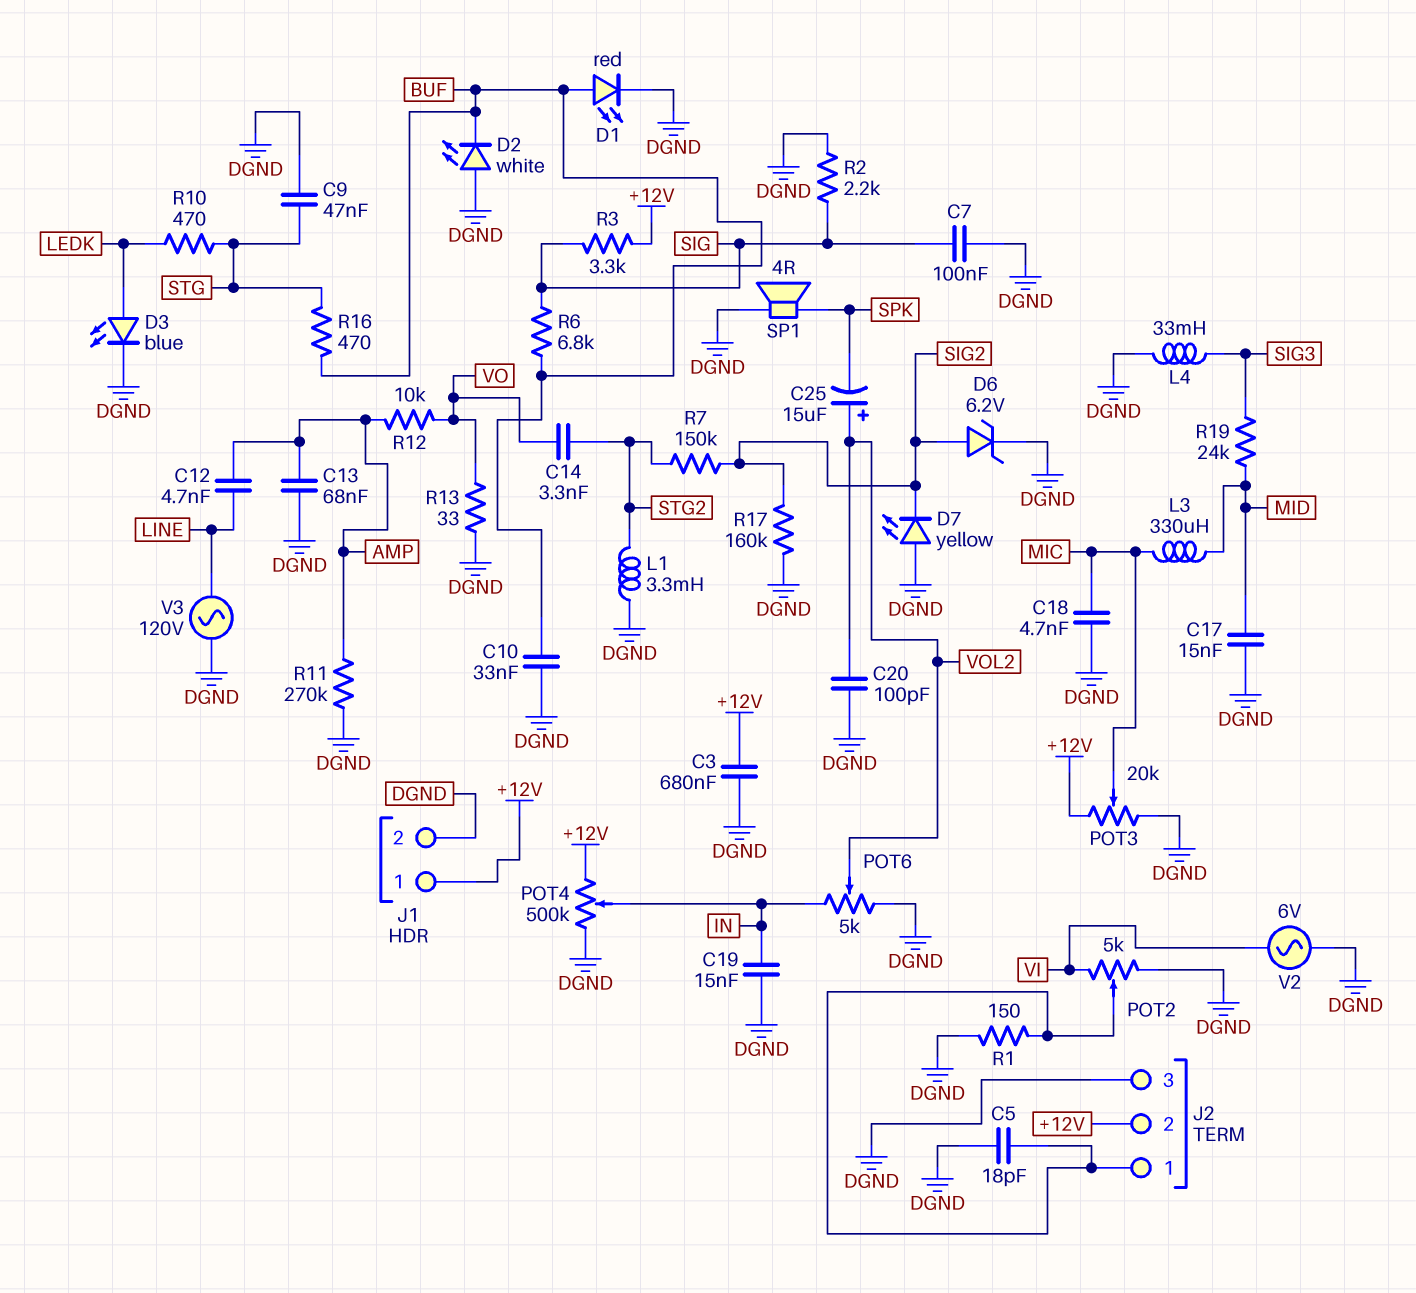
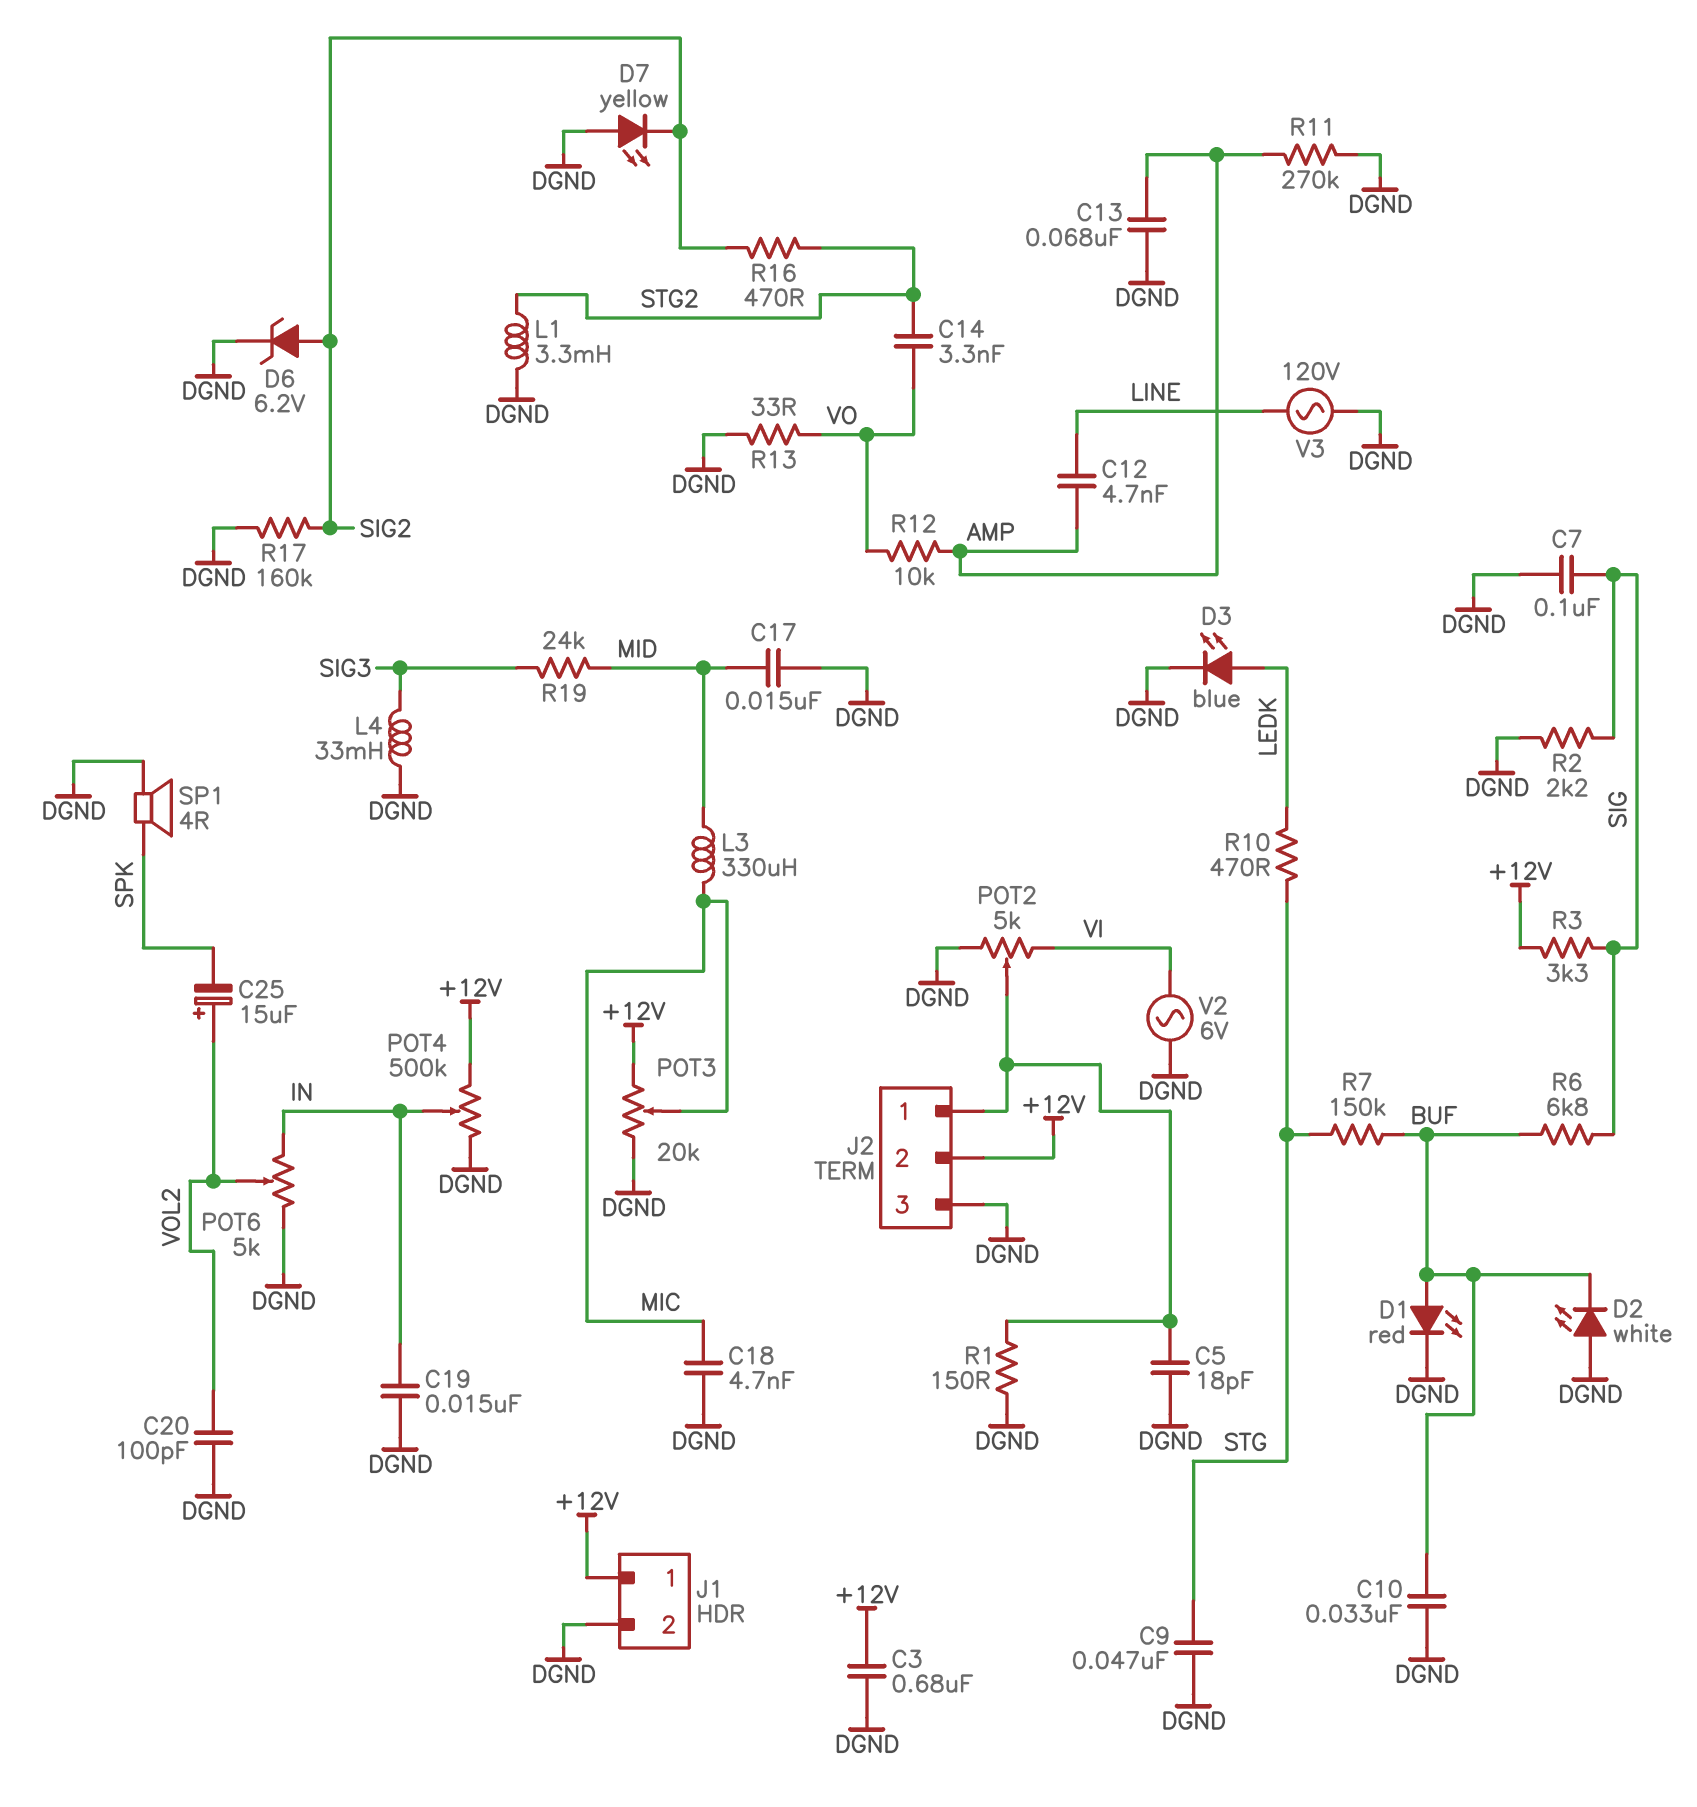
R7: 150k (SIG2, STG2) -> 150k (BUF, STG)
R16: 470 (BUF, STG) -> 470 (SIG2, STG2)

